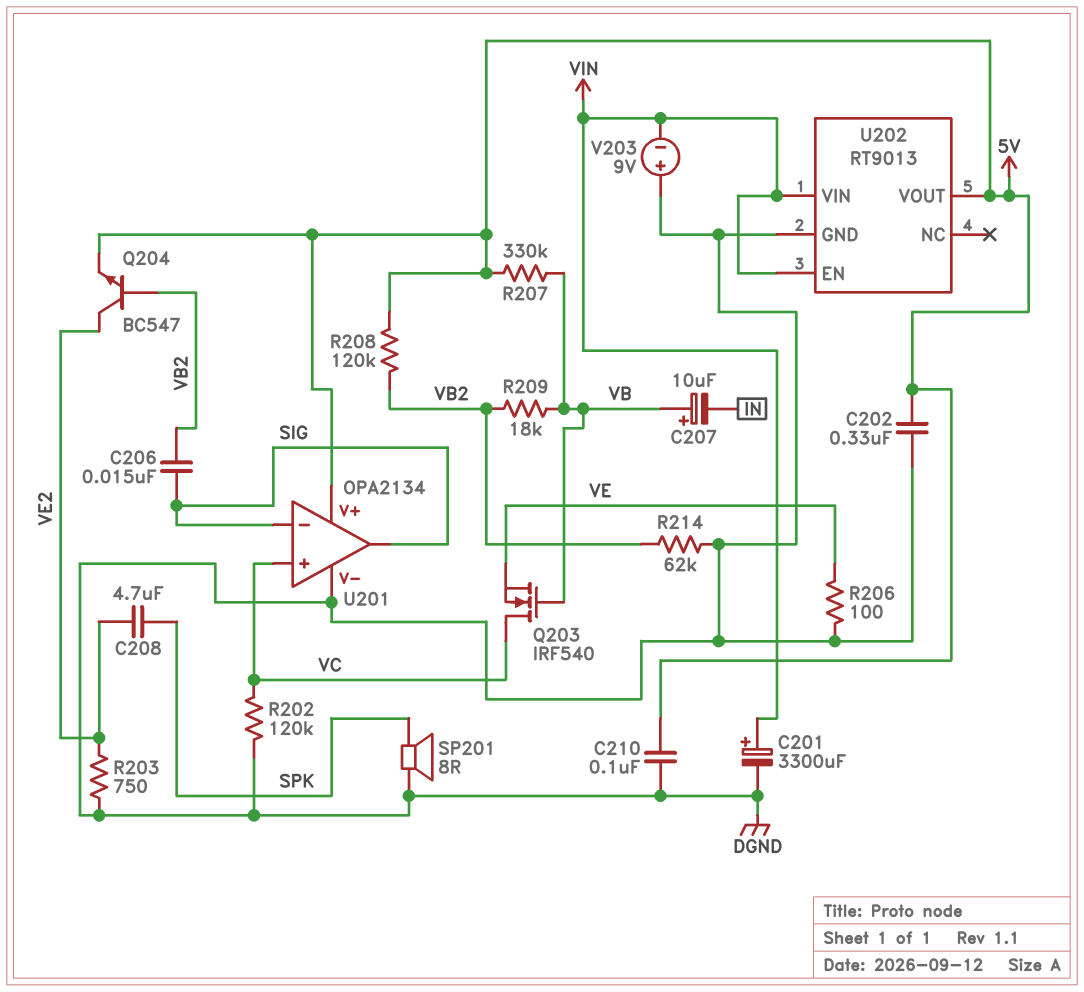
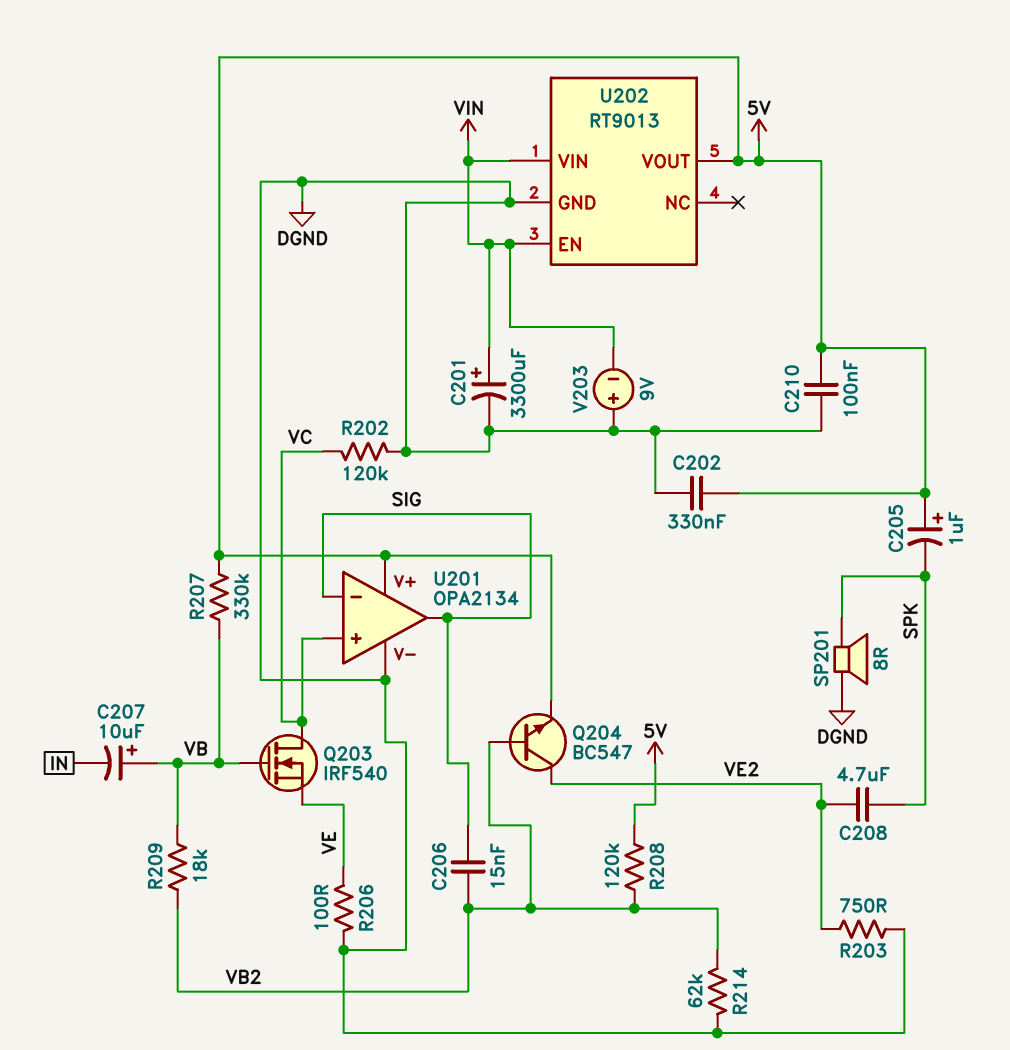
C205: none -> 1uF (plus 5V, minus SPK)

